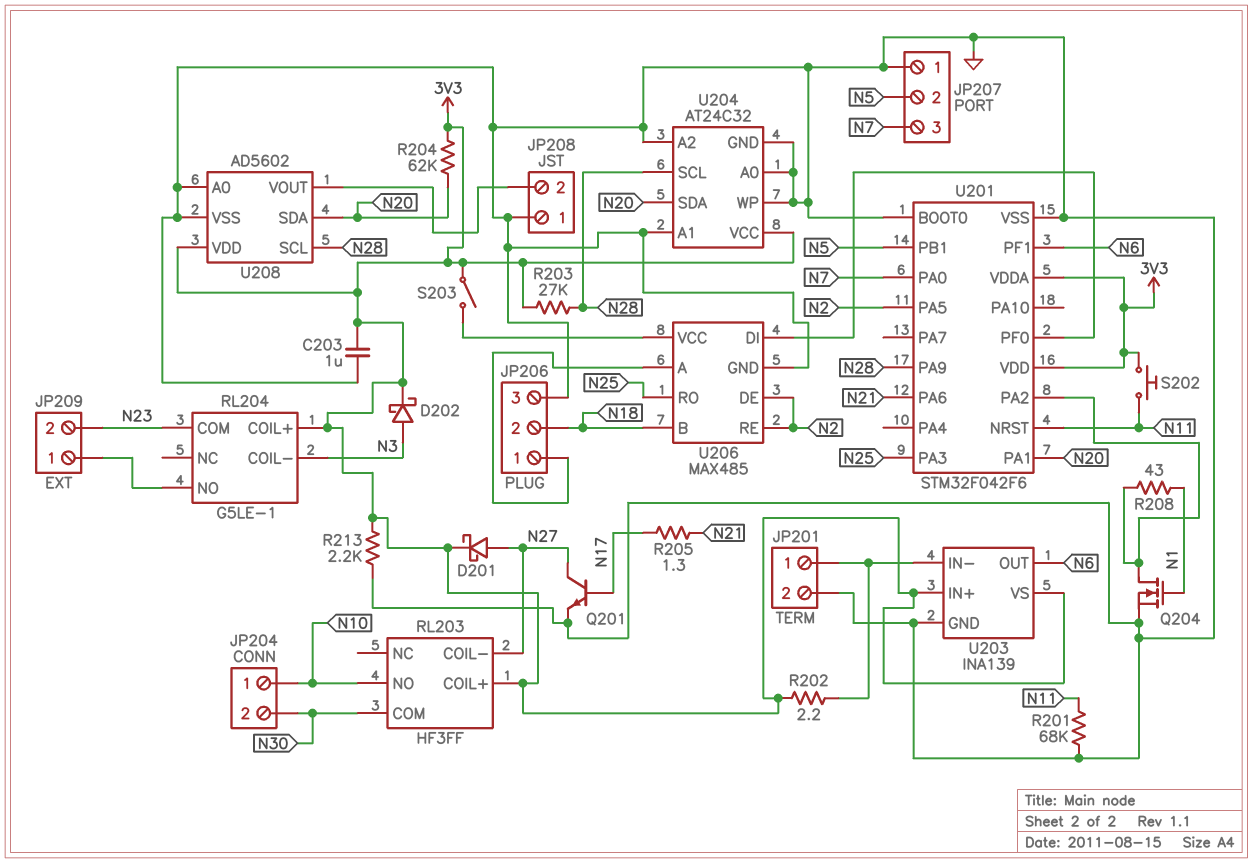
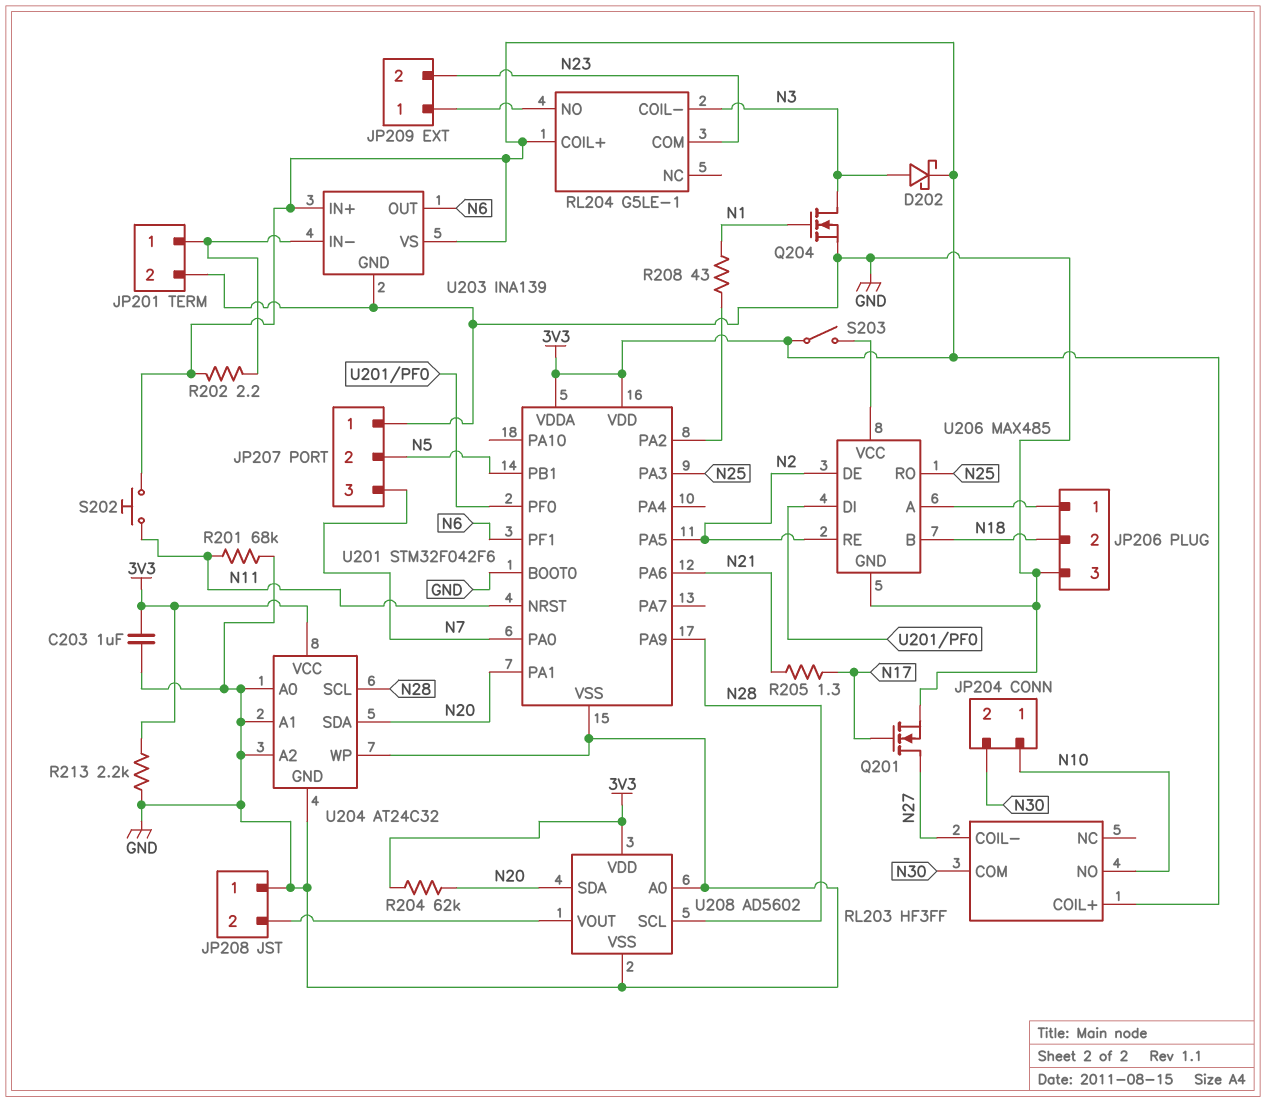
D201: schottky (A N27, K 3V3) -> none
Q201: NPN (B N17, C N27, E GND) -> NMOS (G N17, D N27, S GND)
Q204: NMOS (G N1, D U201/PA2, S GND) -> NMOS (G N1, D N3, S GND)
R203: 27k (3V3, N28) -> none

